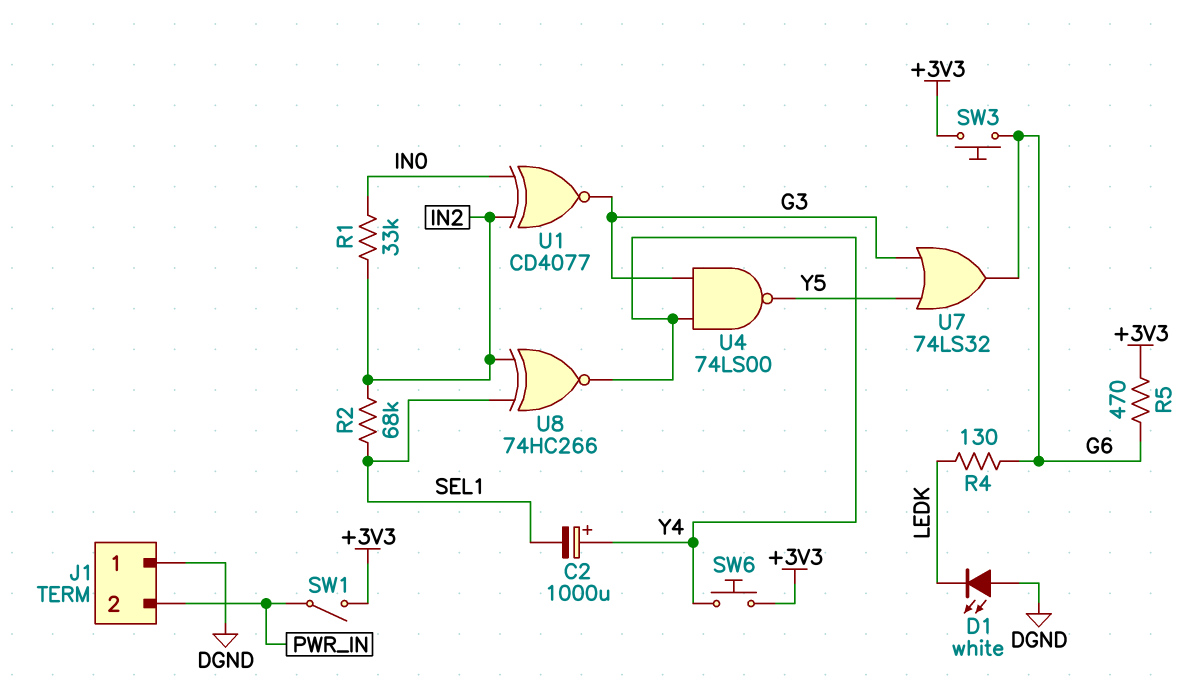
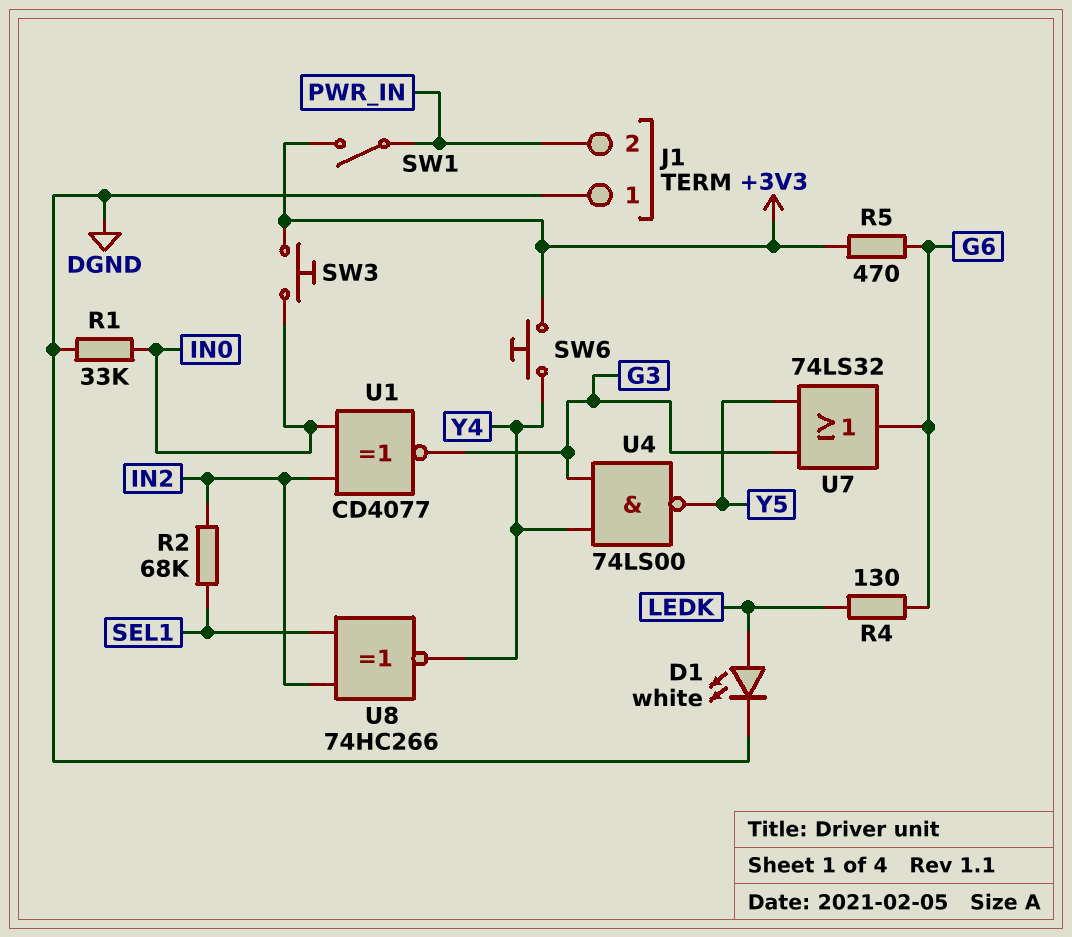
C2: 1000uF (plus Y4, minus SEL1) -> none
D1: LED white (A DGND, K LEDK) -> LED white (A LEDK, K DGND)
R1: 33k (IN0, IN2) -> 33k (DGND, IN0)
SW3: button (+3V3, G6) -> button (+3V3, IN0)

